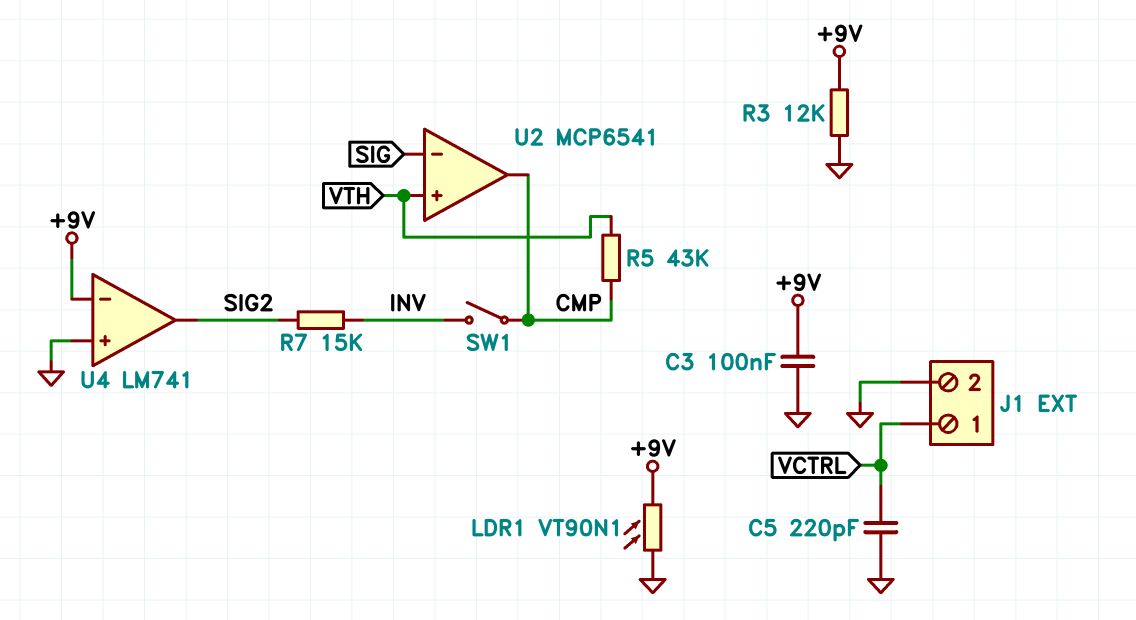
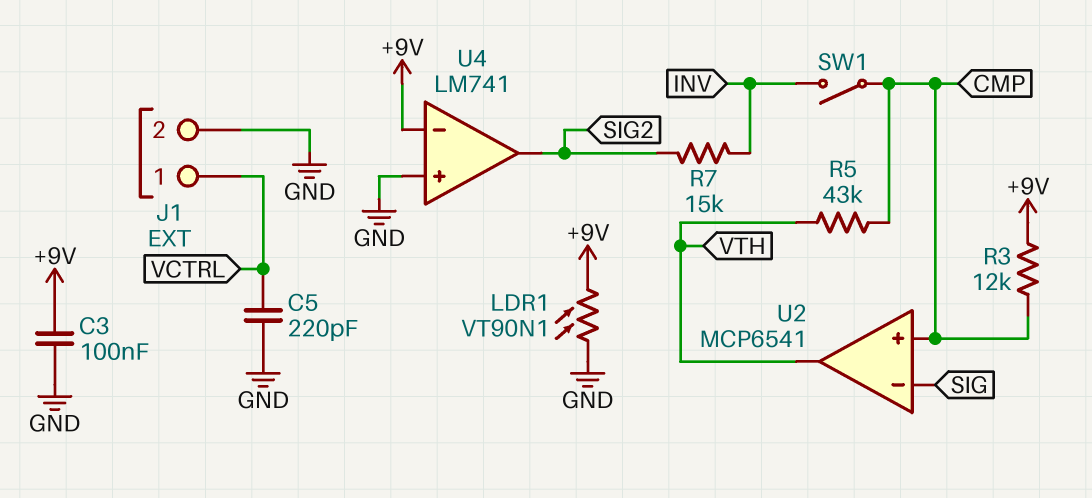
R3: 12k (+9V, GND) -> 12k (+9V, CMP)
U2 pin in+: VTH -> CMP
U2 pin out: CMP -> VTH

